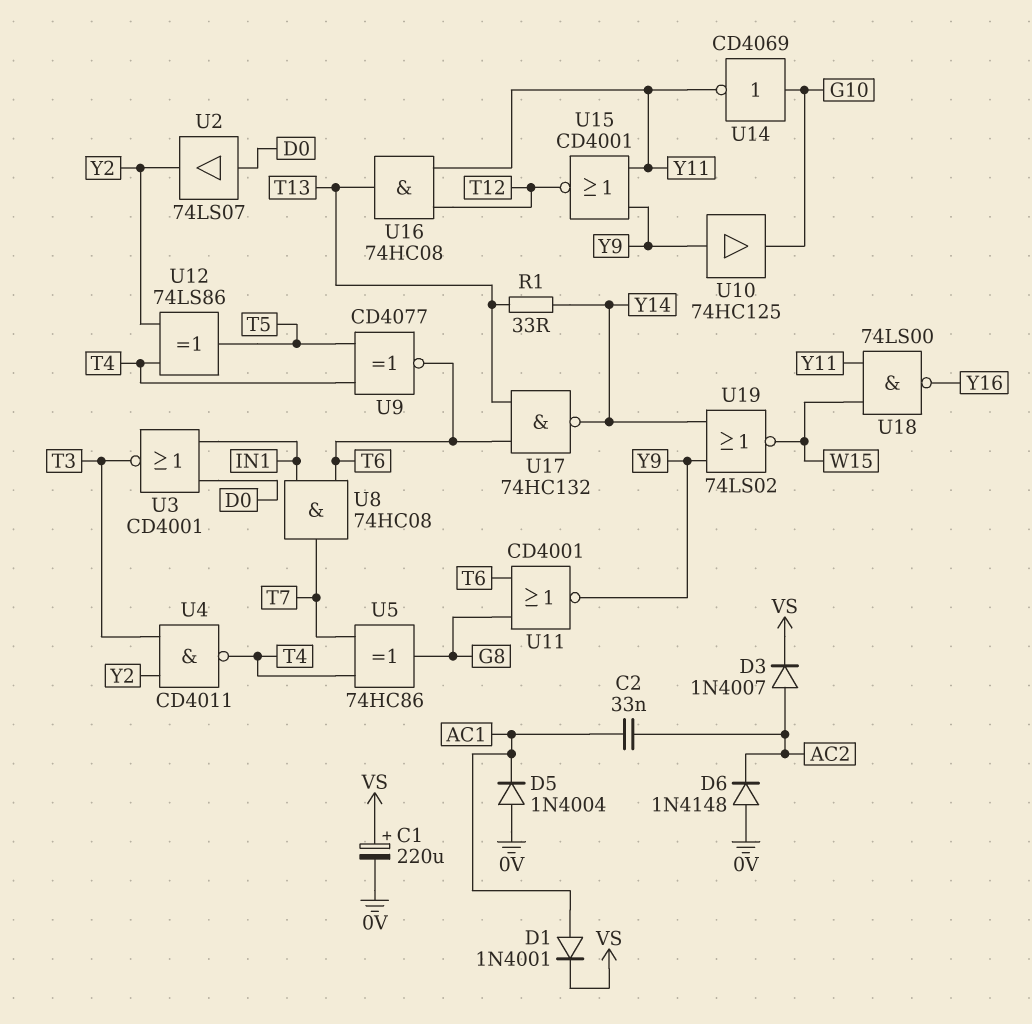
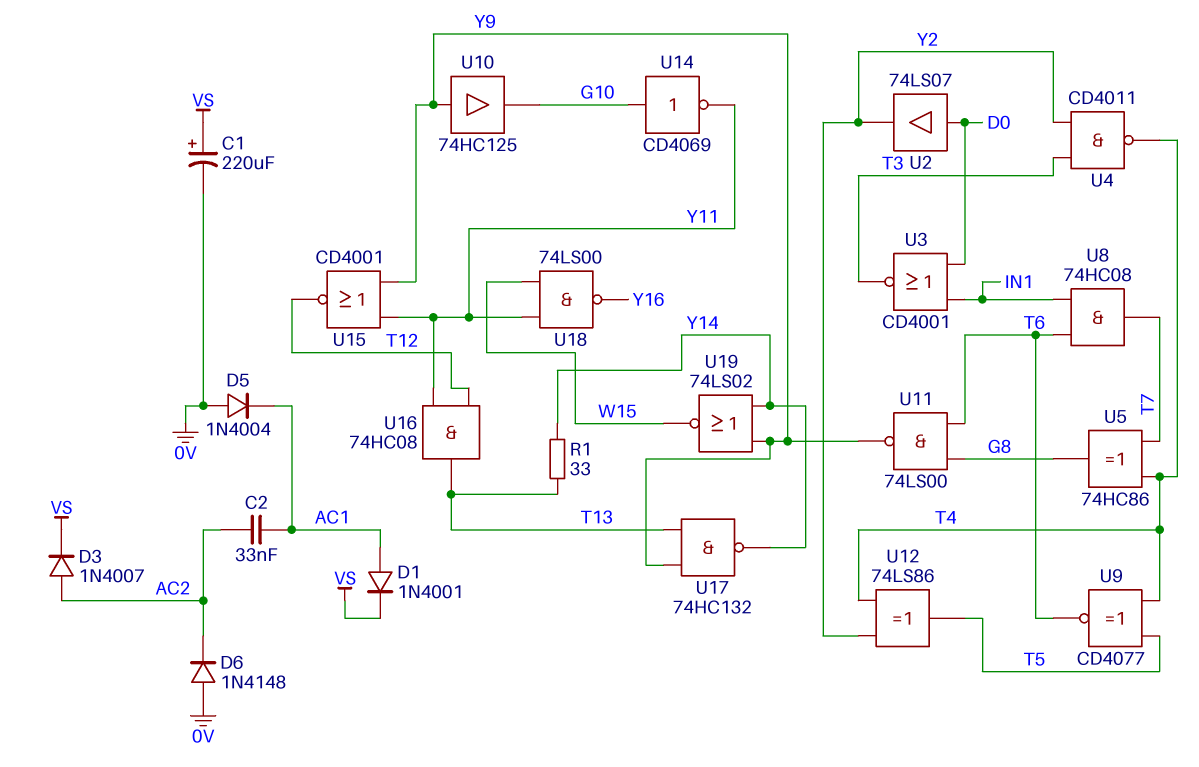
U11: NOR CD4001 (in G8, in T6, out Y9) -> NAND 74LS00 (in G8, in T6, out Y9)
U17: NAND 74HC132 (in T6, in T13, out Y14) -> NAND 74HC132 (in T13, in Y9, out Y14)

